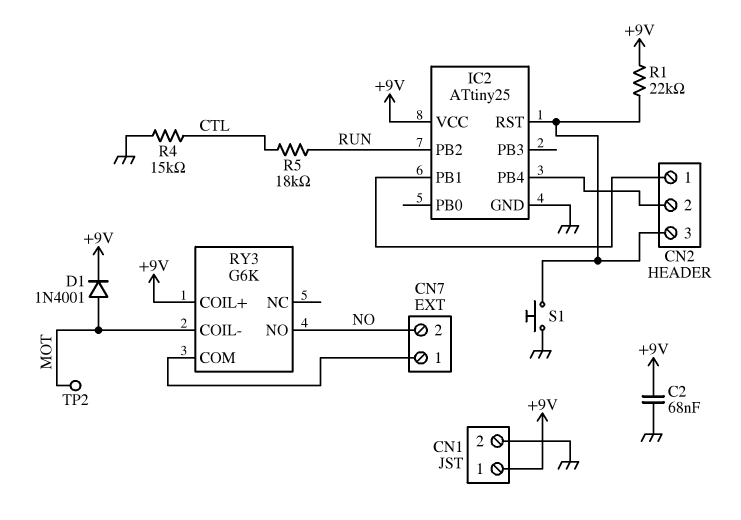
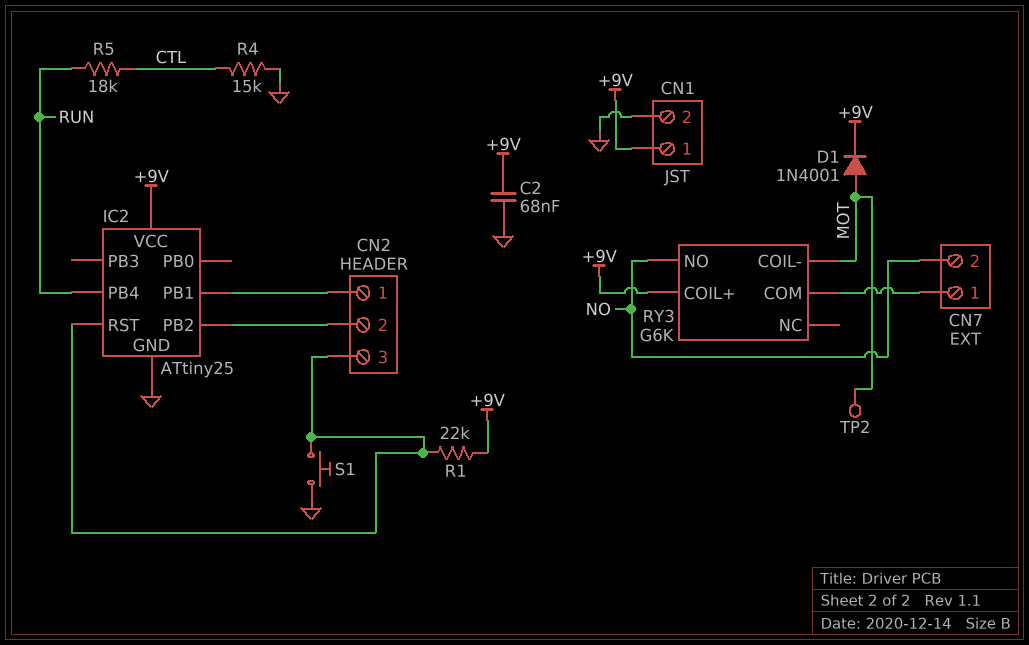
IC2 pin PB2: RUN -> CN2/2
IC2 pin PB4: CN2/2 -> RUN

